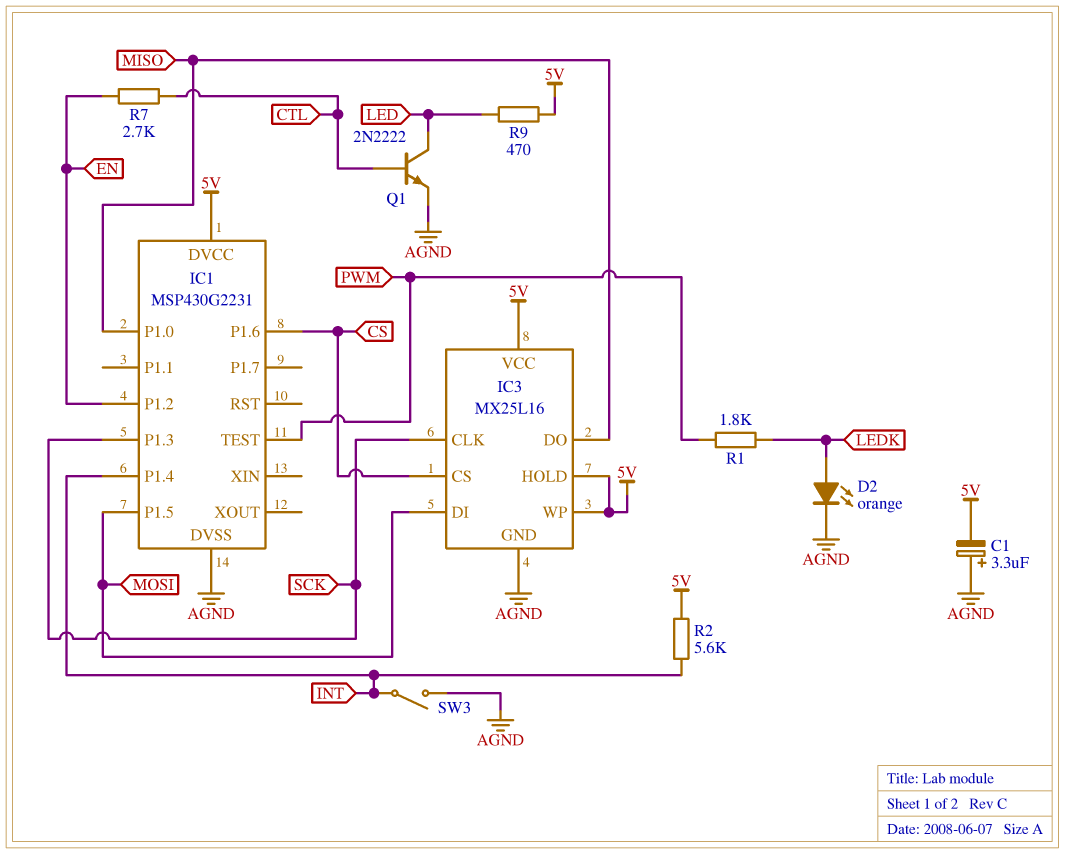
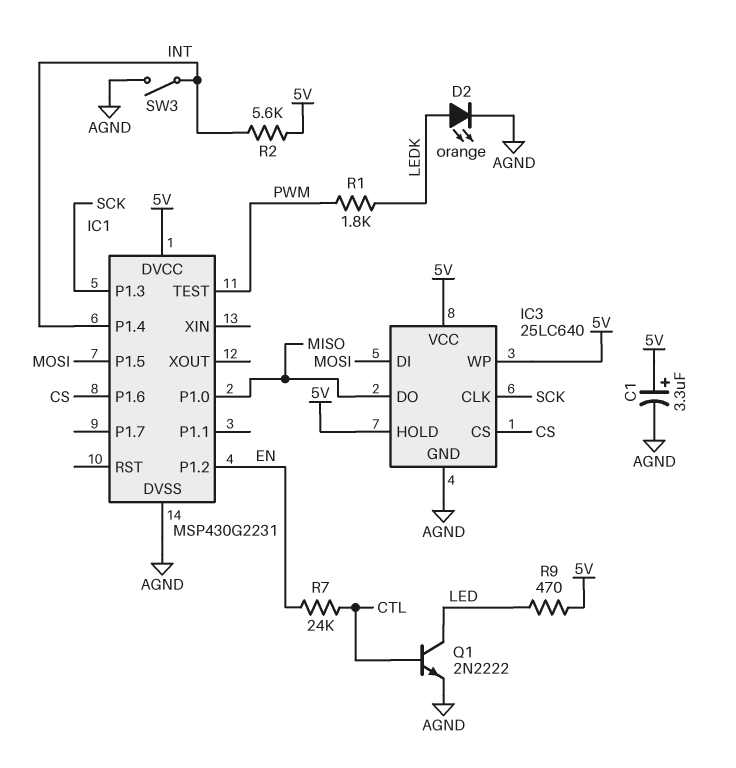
C1: 3.3uF (plus AGND, minus 5V) -> 3.3uF (plus 5V, minus AGND)
IC3: MX25L16 -> 25LC640
R7: 2.7k (CTL, EN) -> 24k (CTL, EN)

